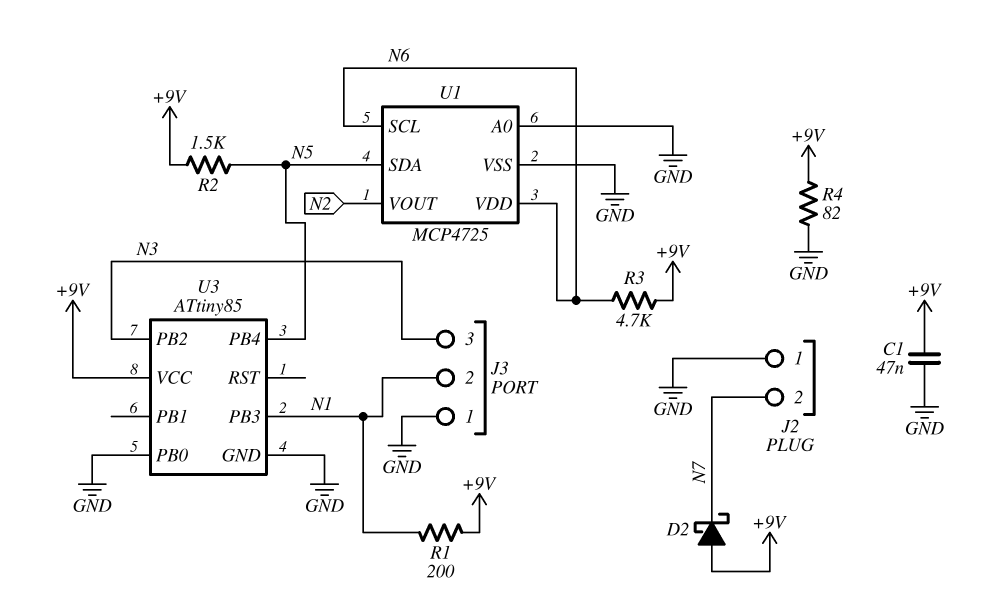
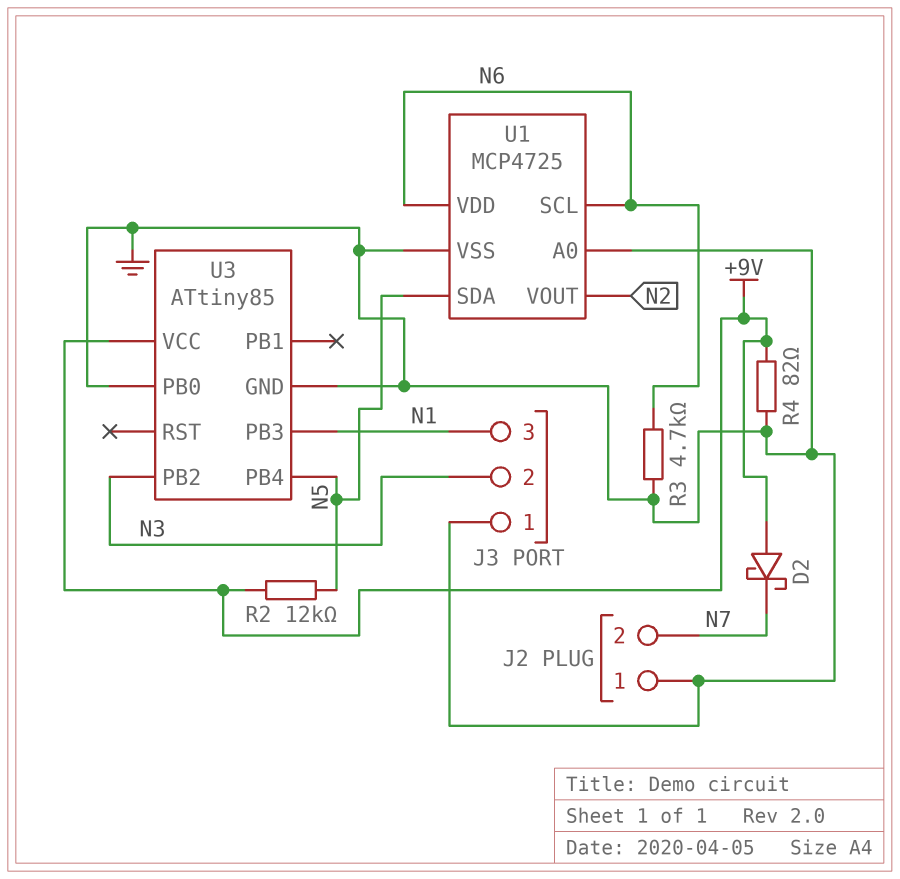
C1: 47nF (+9V, GND) -> none
J3 pin 2: N1 -> N3
J3 pin 3: N3 -> N1
R1: 200 (+9V, N1) -> none
R2: 1.5k (+9V, N5) -> 12k (+9V, N5)
R3: 4.7k (+9V, N6) -> 4.7k (GND, N6)

